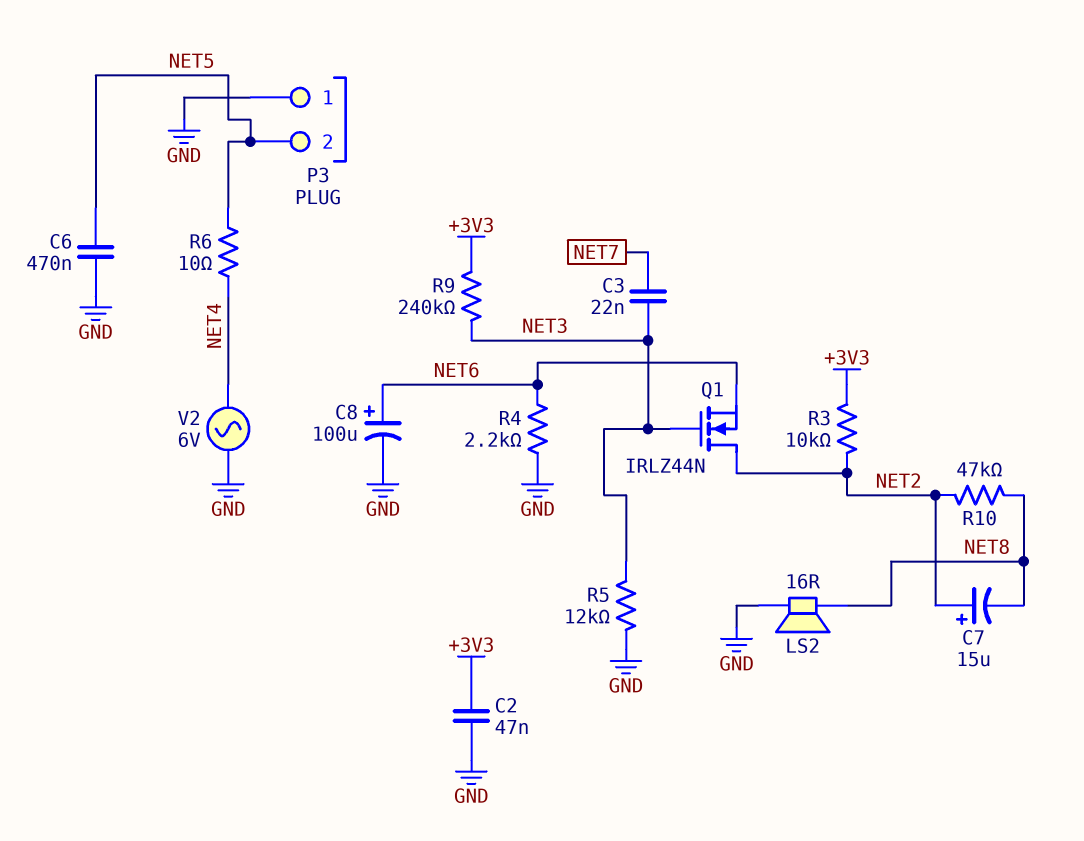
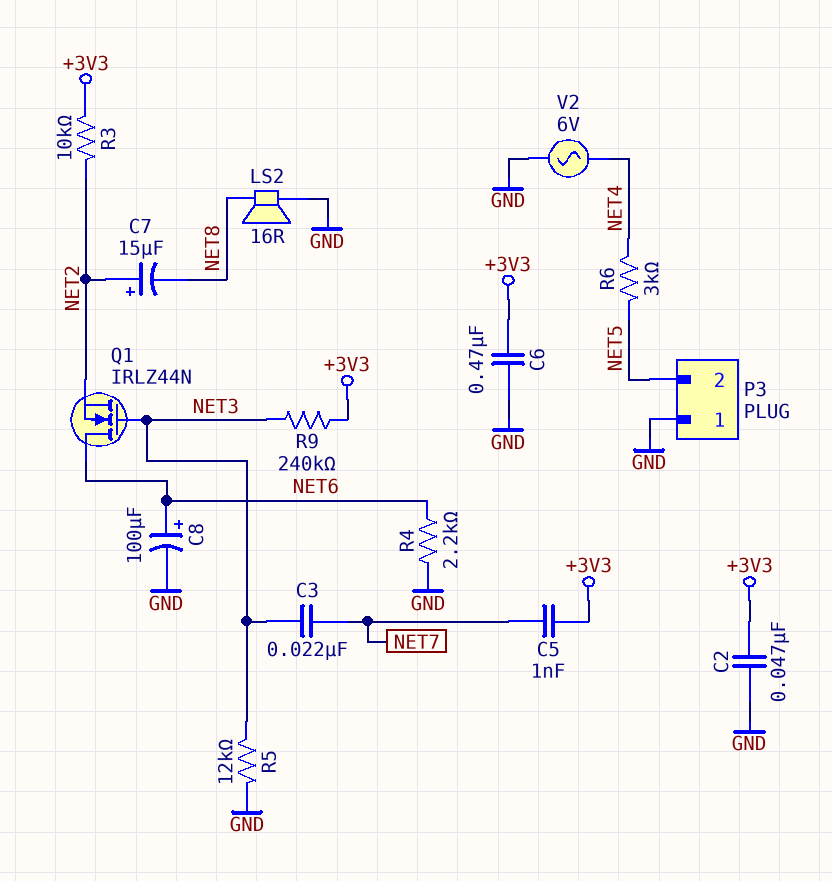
C5: none -> 1nF (+3V3, NET7)
C6: 470nF (GND, NET5) -> 470nF (+3V3, GND)
Q1: NMOS IRLZ44N (G NET3, D NET2, S NET6) -> NMOS IRLZ44N (G NET3, D NET6, S NET2)
R6: 10 (NET4, NET5) -> 3k (NET4, NET5)
R10: 47k (NET2, NET8) -> none

